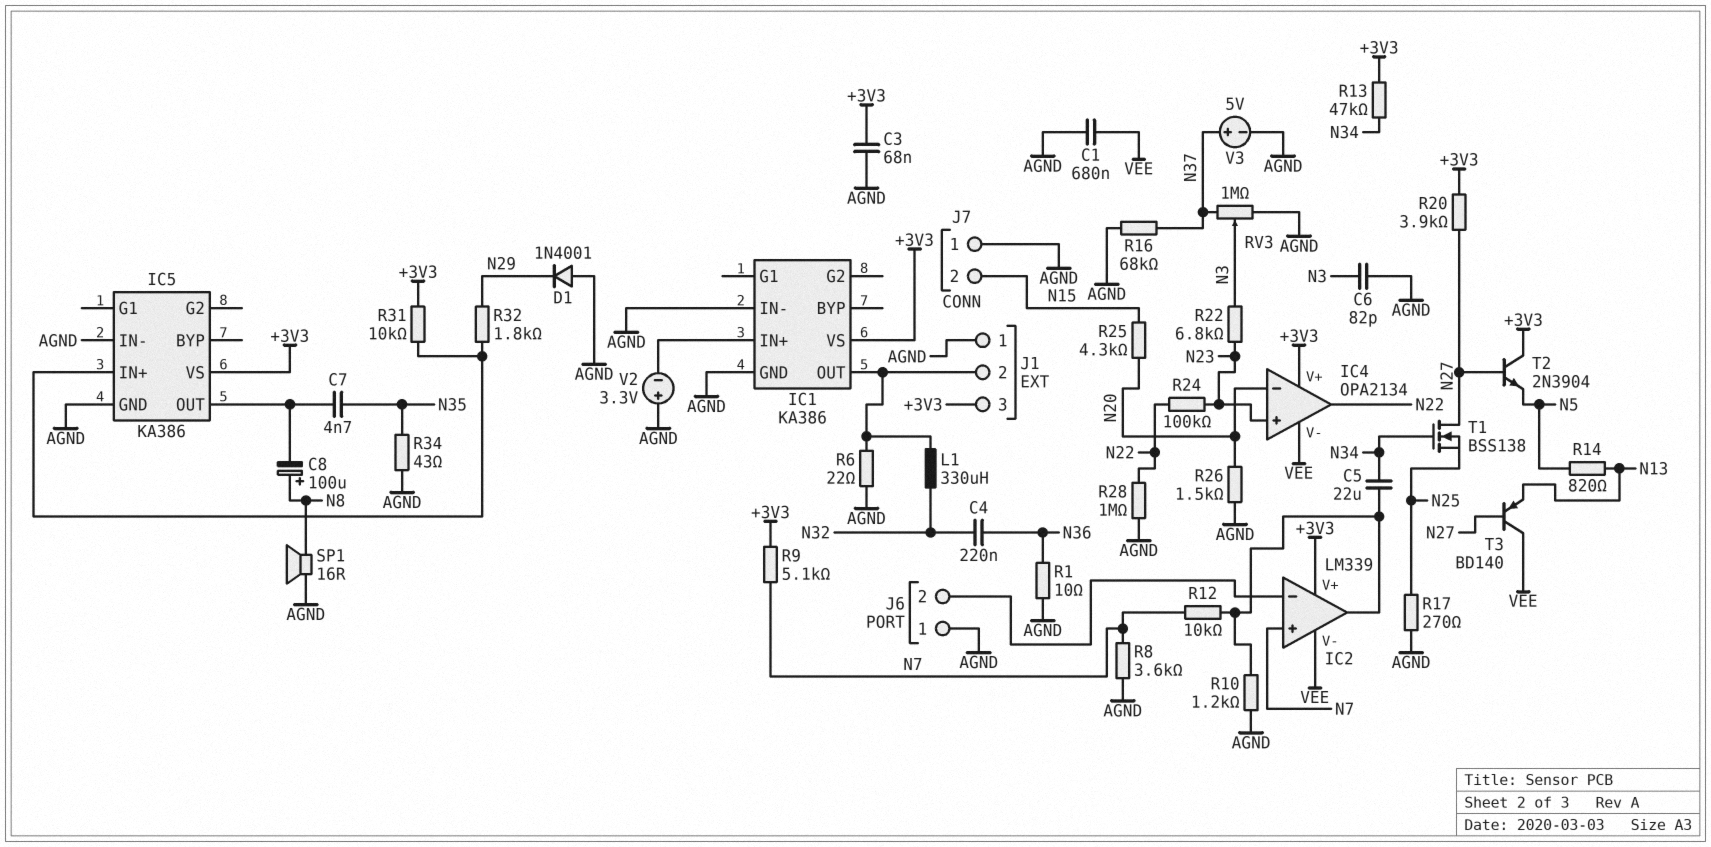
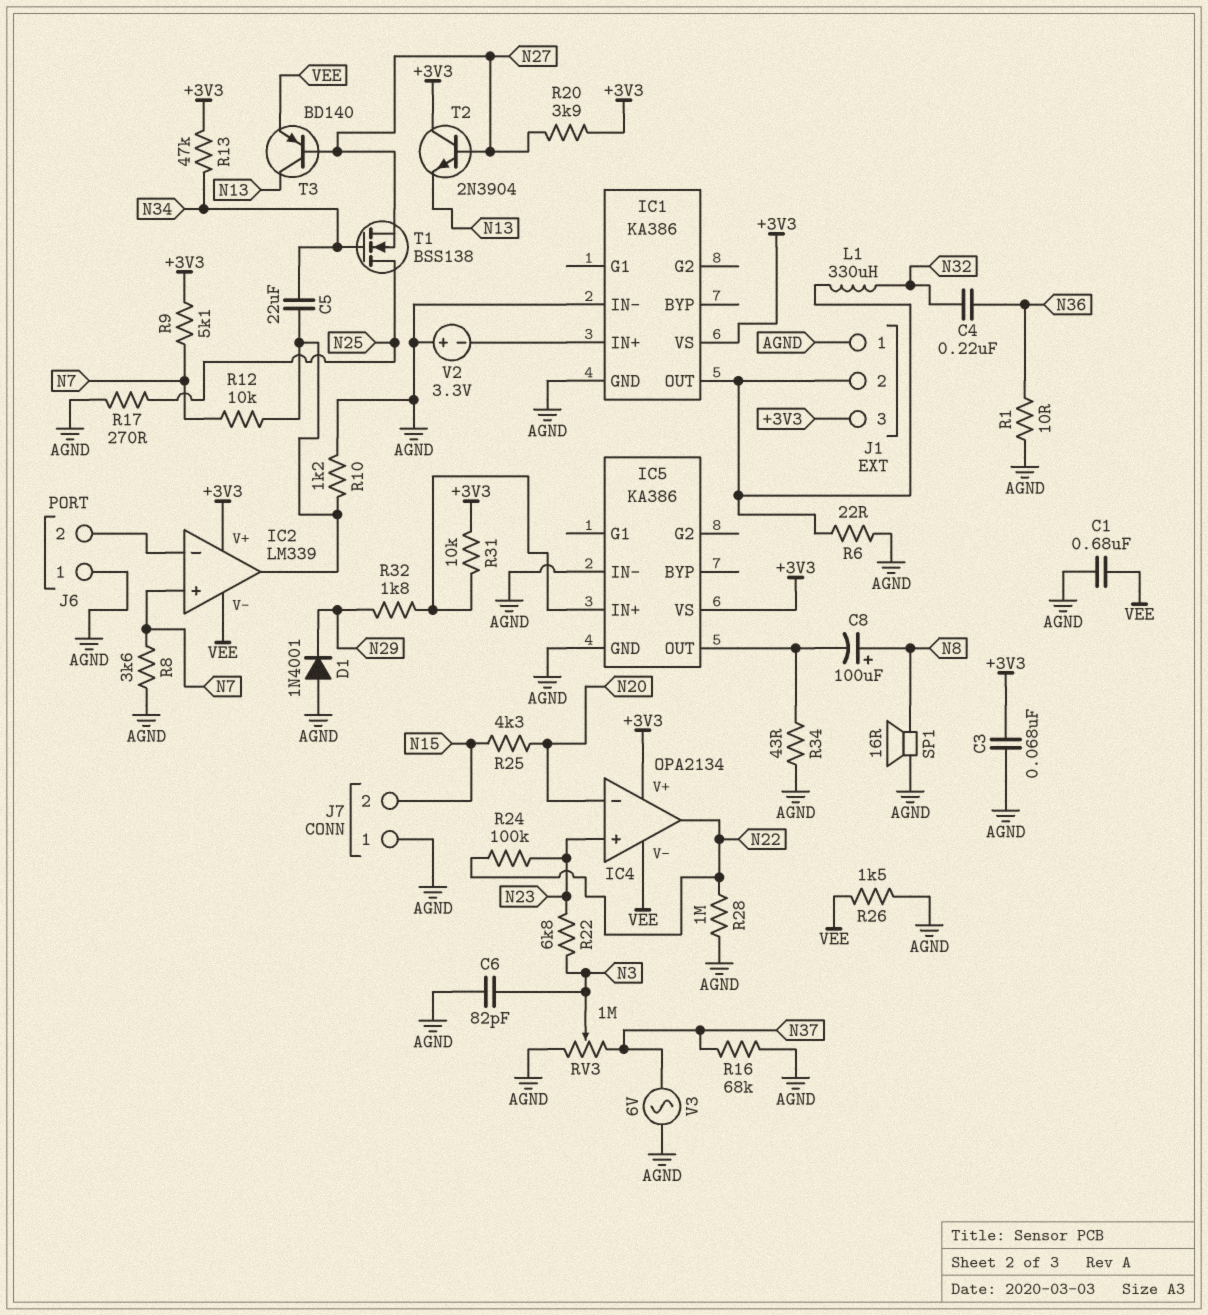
C7: 4.7nF (IC5/OUT, N35) -> none
R14: 820 (N5, N13) -> none
R26: 1.5k (AGND, N20) -> 1.5k (AGND, VEE)
R34: 43 (AGND, N35) -> 43 (AGND, IC5/OUT)
T1: NMOS BSS138 (G N34, D N27, S N25) -> NMOS BSS138 (G N34, D N25, S N27)
T2: NPN 2N3904 (B N27, C +3V3, E N5) -> NPN 2N3904 (B N27, C +3V3, E N13)
T3: PNP BD140 (B N27, C VEE, E N13) -> PNP BD140 (B N27, C N13, E VEE)
V3: 5V (plus N37, minus AGND) -> AC 6V (AGND, N37)

